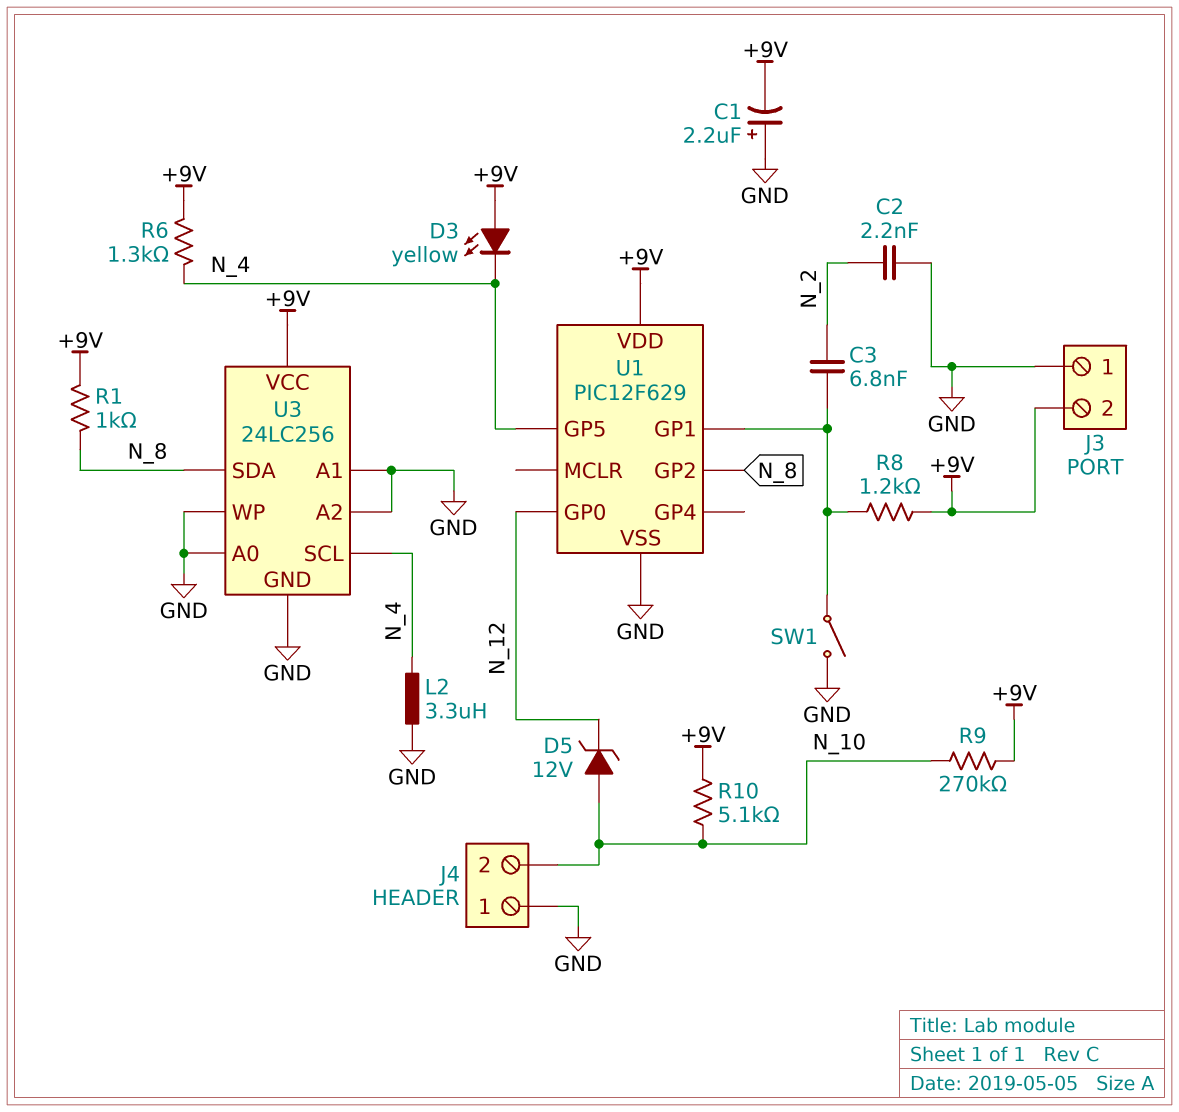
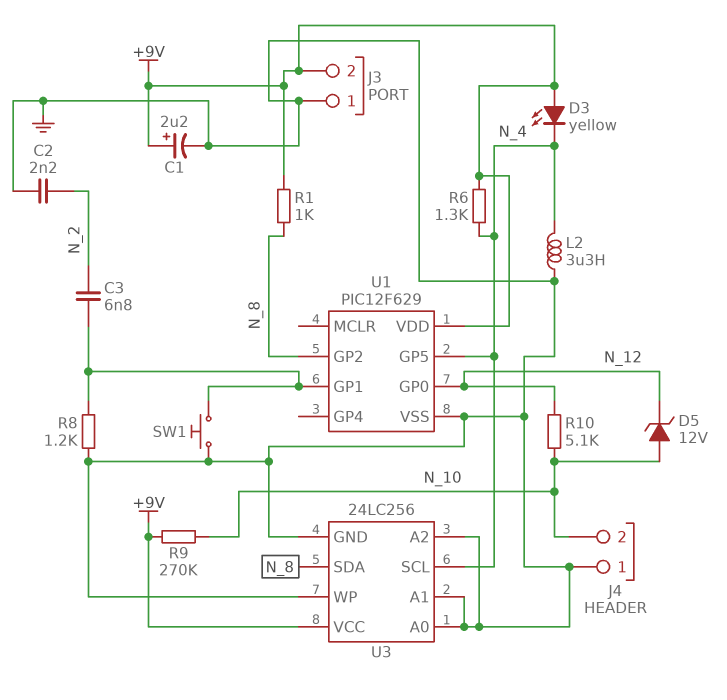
C1: 2.2uF (plus GND, minus +9V) -> 2.2uF (plus +9V, minus GND)
R8: 1.2k (+9V, U1/GP1) -> 1.2k (GND, U1/GP1)
R10: 5.1k (+9V, N_10) -> 5.1k (N_10, N_12)
SW1: switch (GND, U1/GP1) -> button (GND, U1/GP1)

